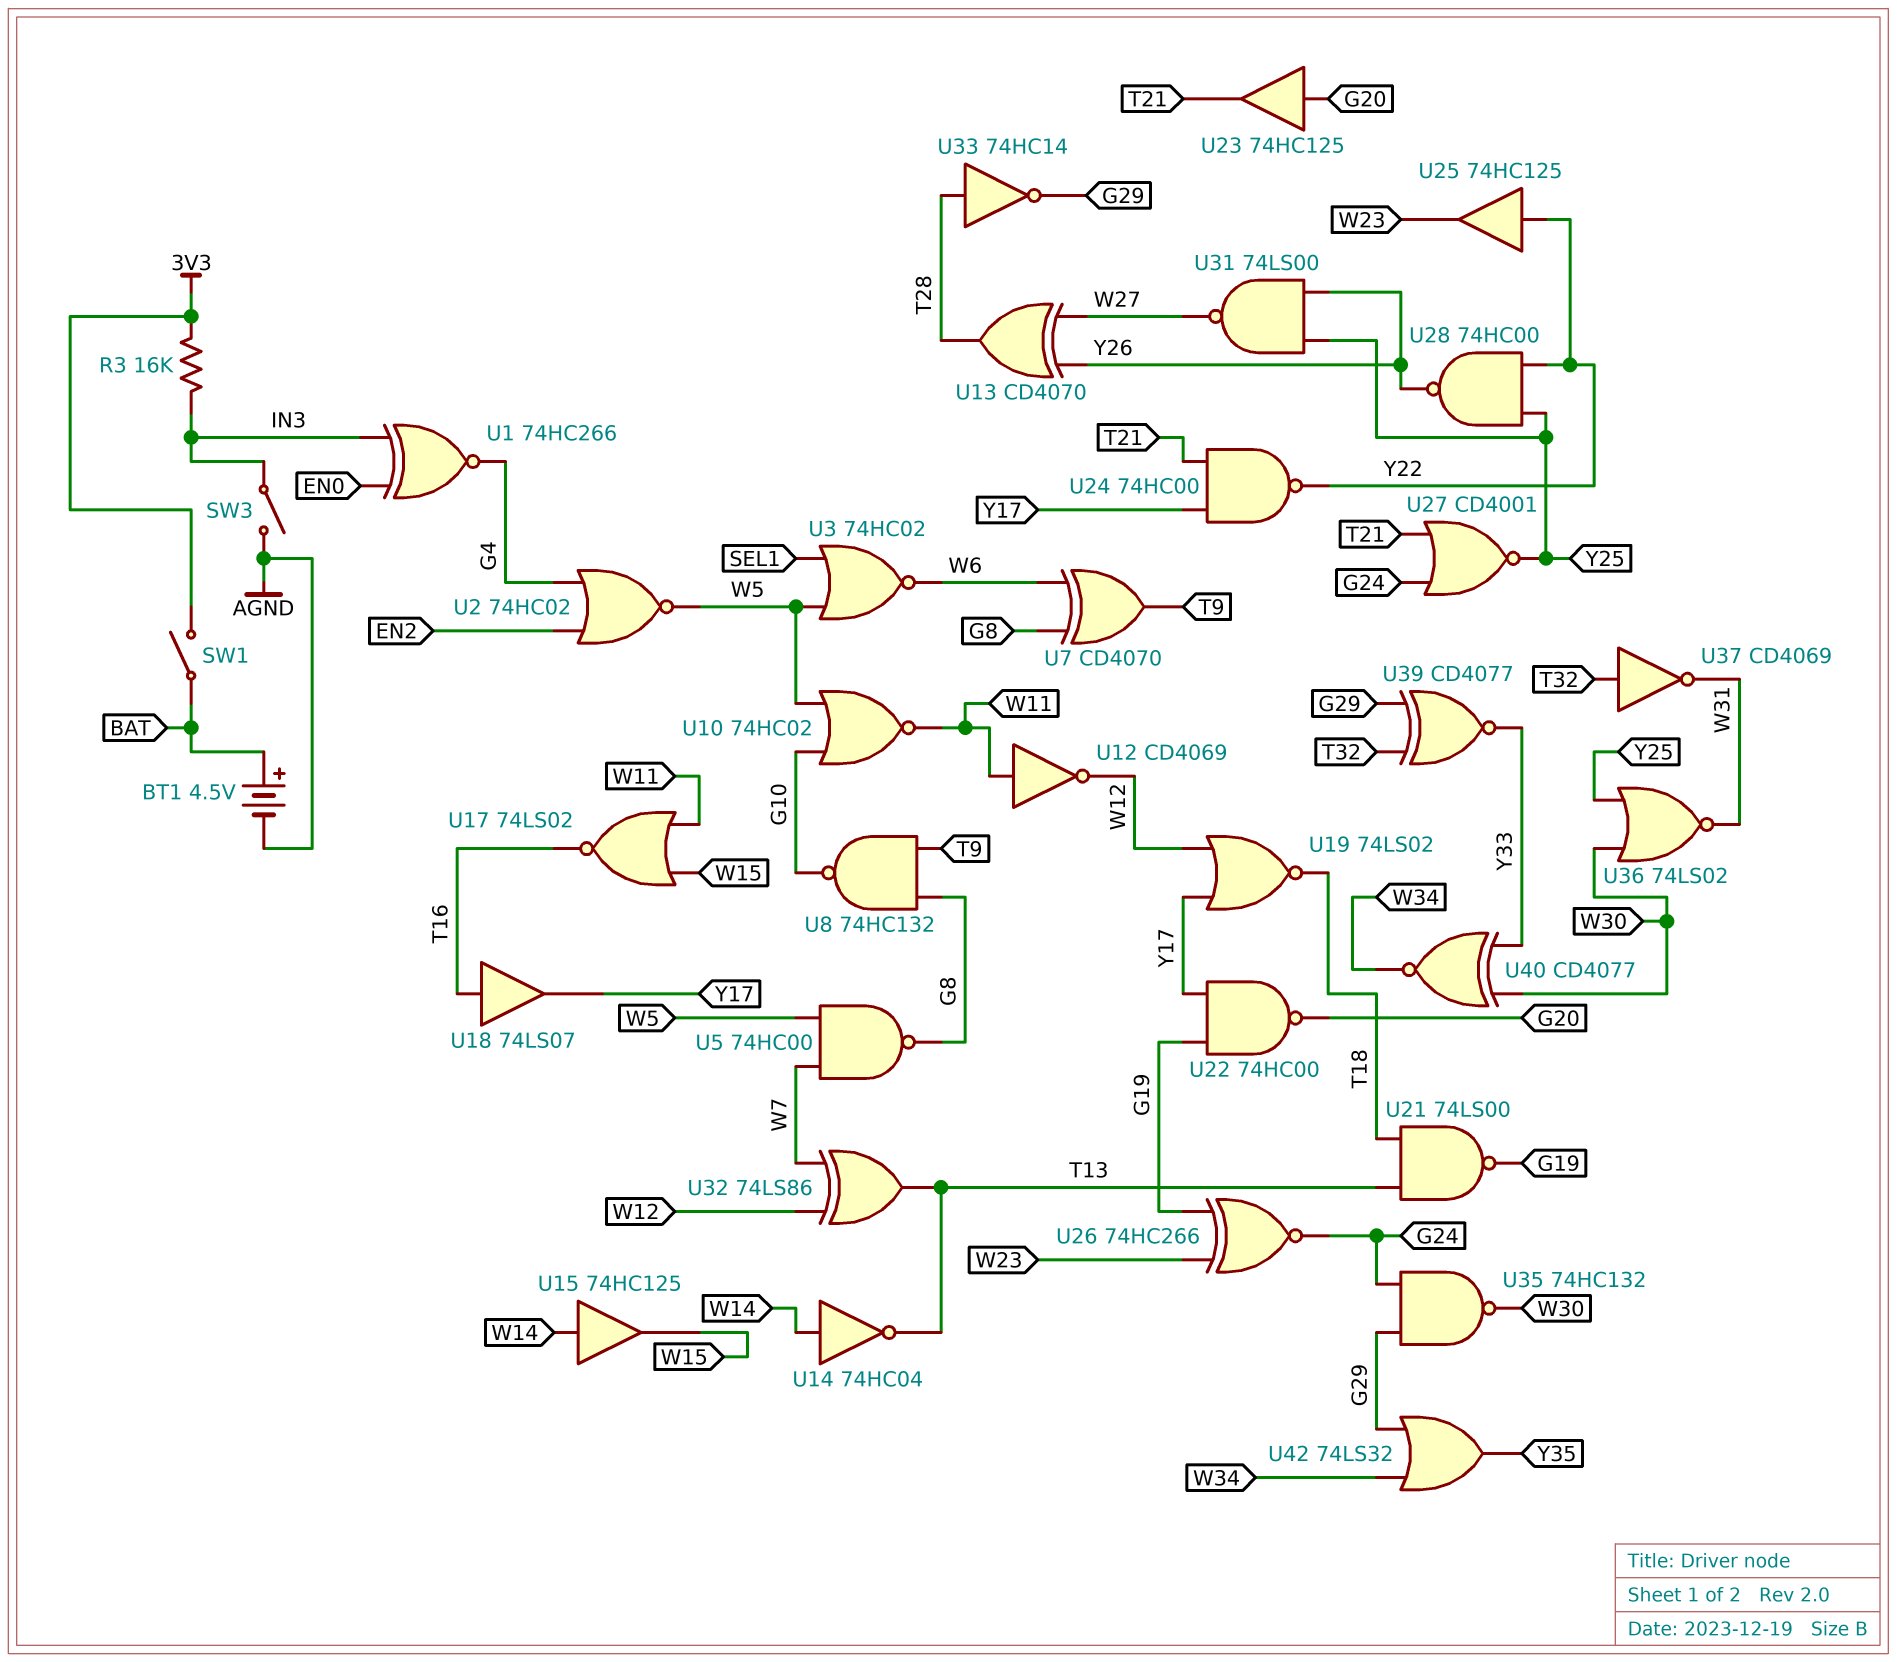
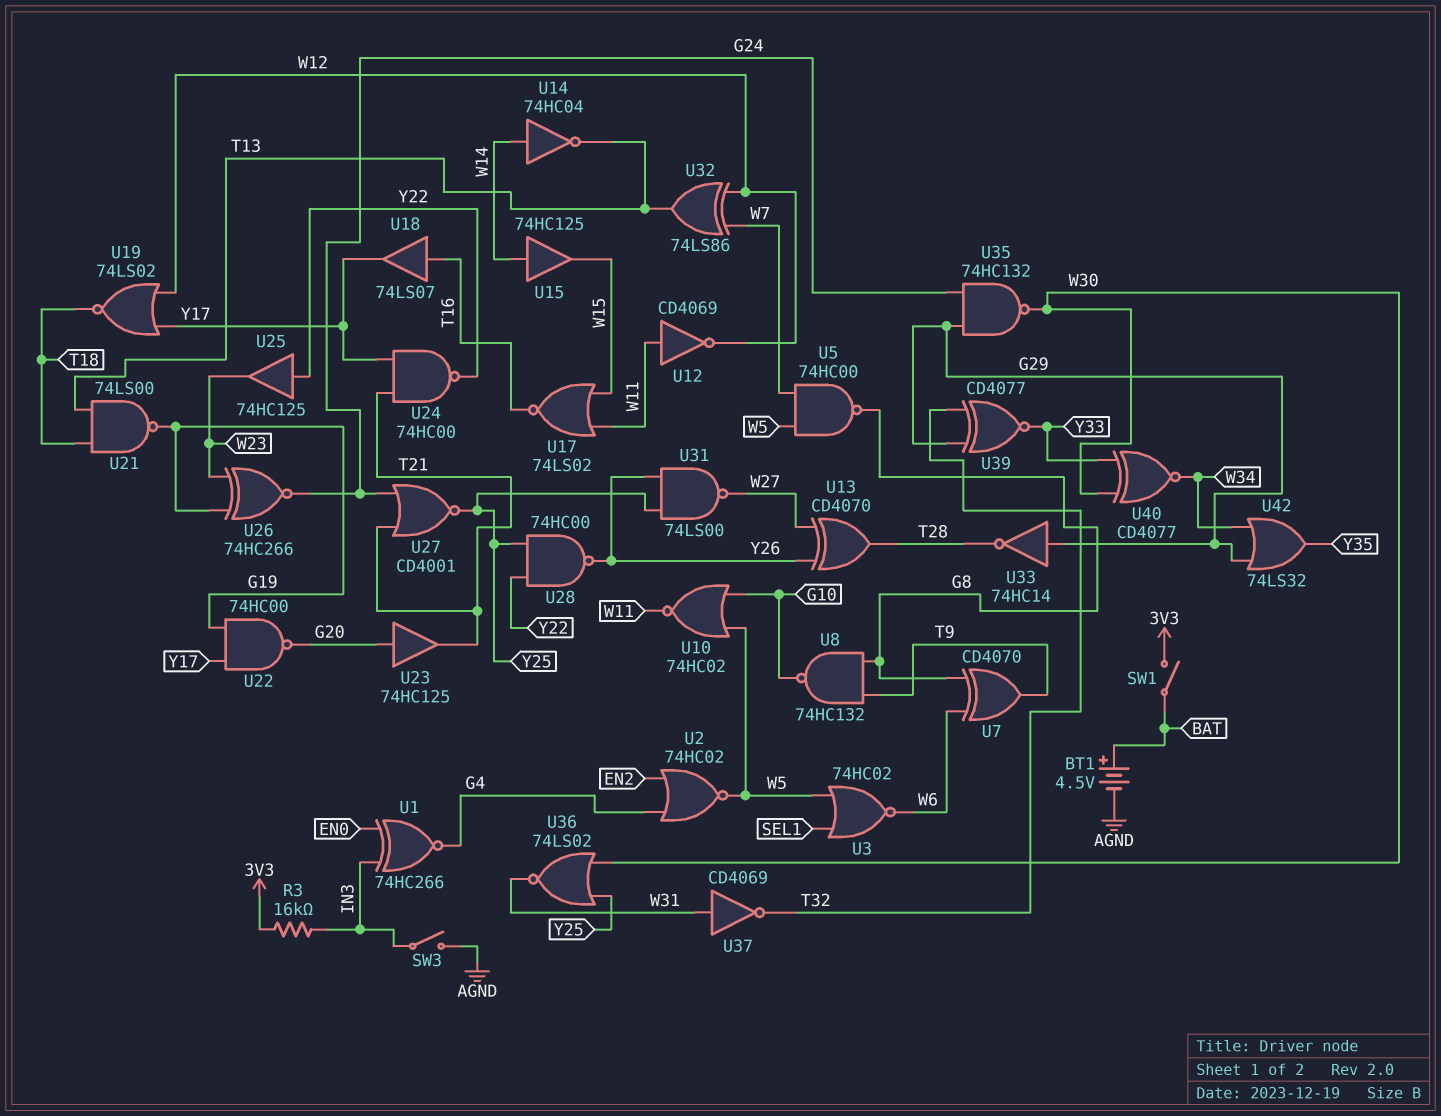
U33: NOT 74HC14 (in T28, out G29) -> NOT 74HC14 (in G29, out T28)
U37: NOT CD4069 (in T32, out W31) -> NOT CD4069 (in W31, out T32)

